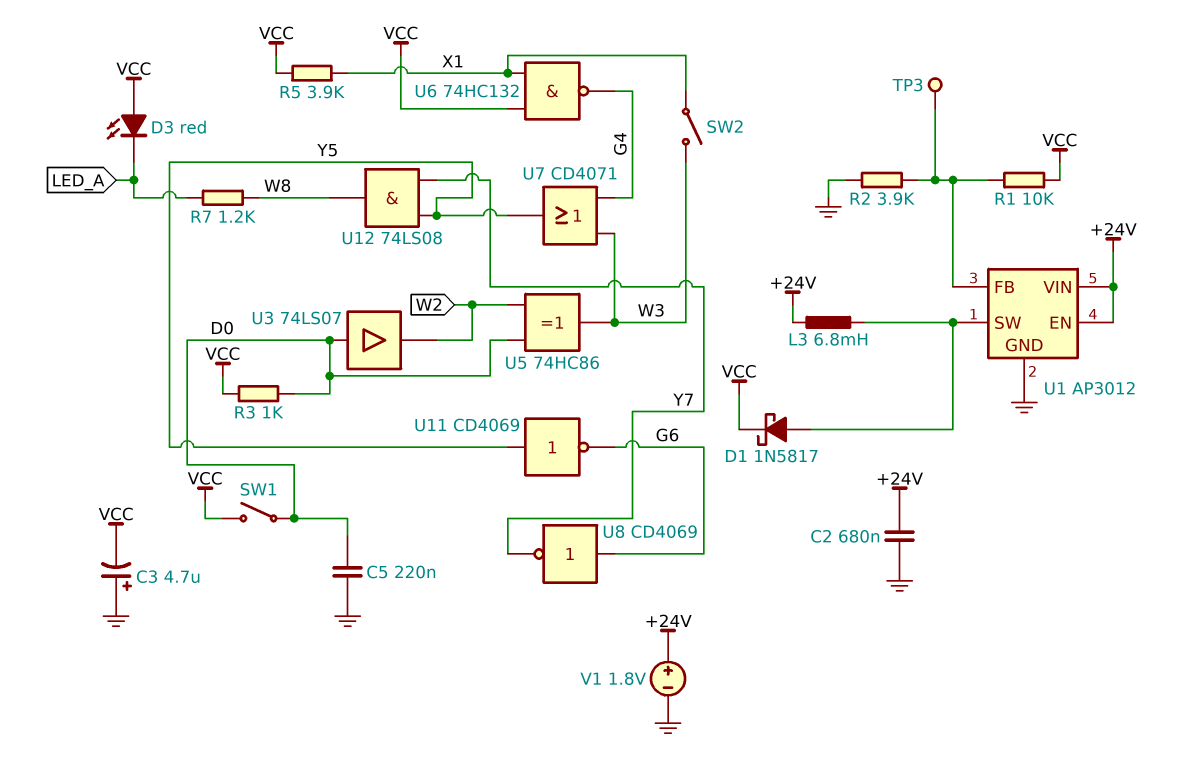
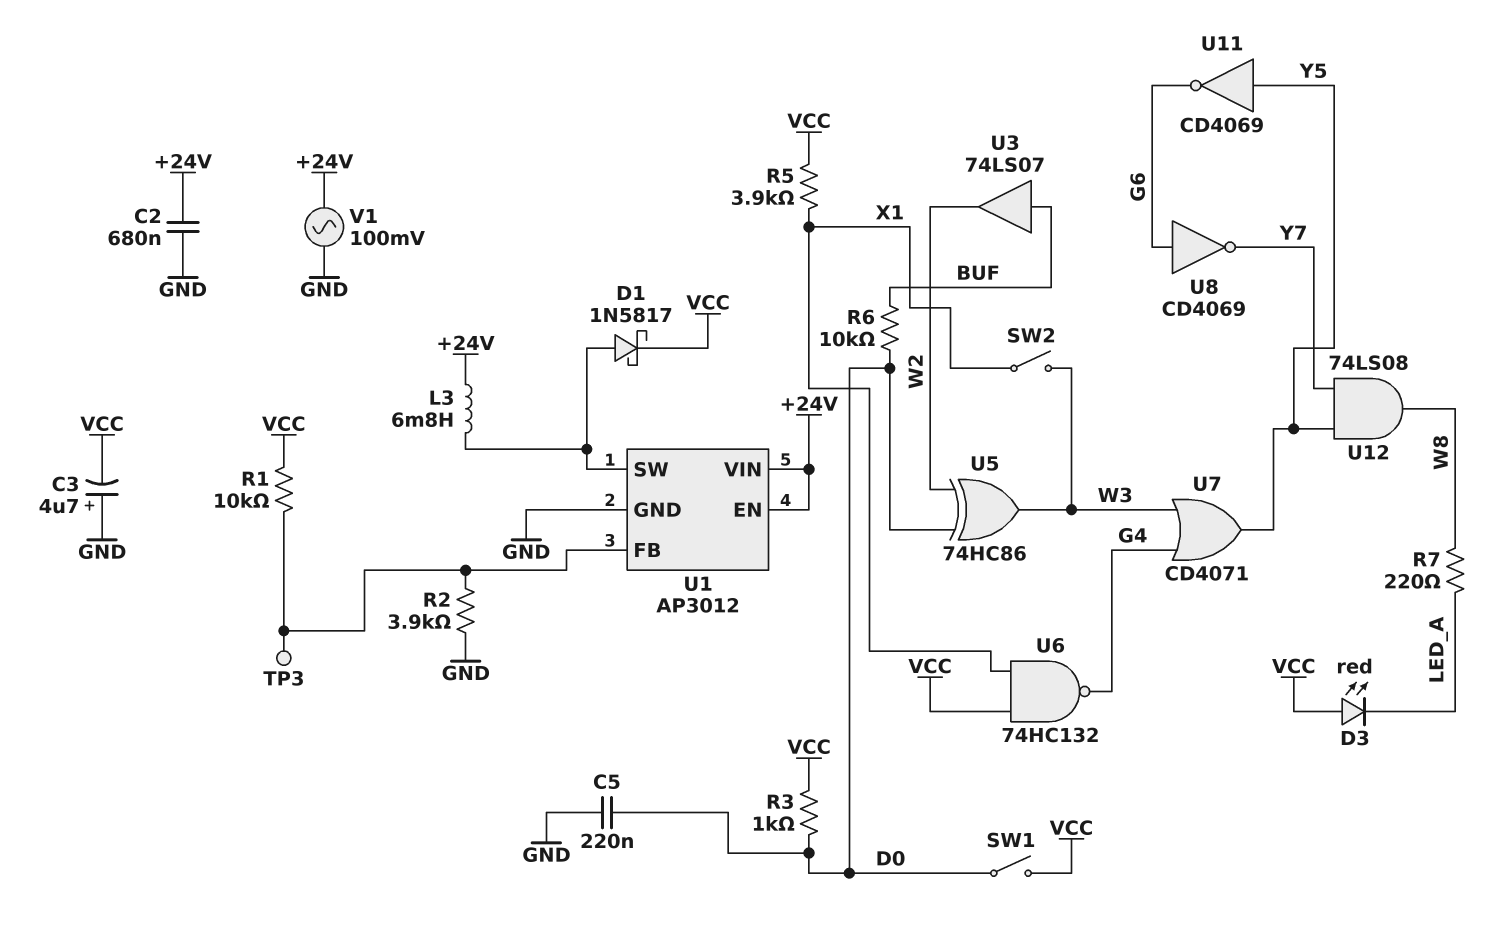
R6: none -> 10k (BUF, D0)
R7: 1.2k (LED_A, W8) -> 220 (LED_A, W8)
U3: buffer 74LS07 (in D0, out W2) -> buffer 74LS07 (in BUF, out W2)
V1: 1.8V (plus +24V, minus GND) -> AC 100mV (+24V, GND)

